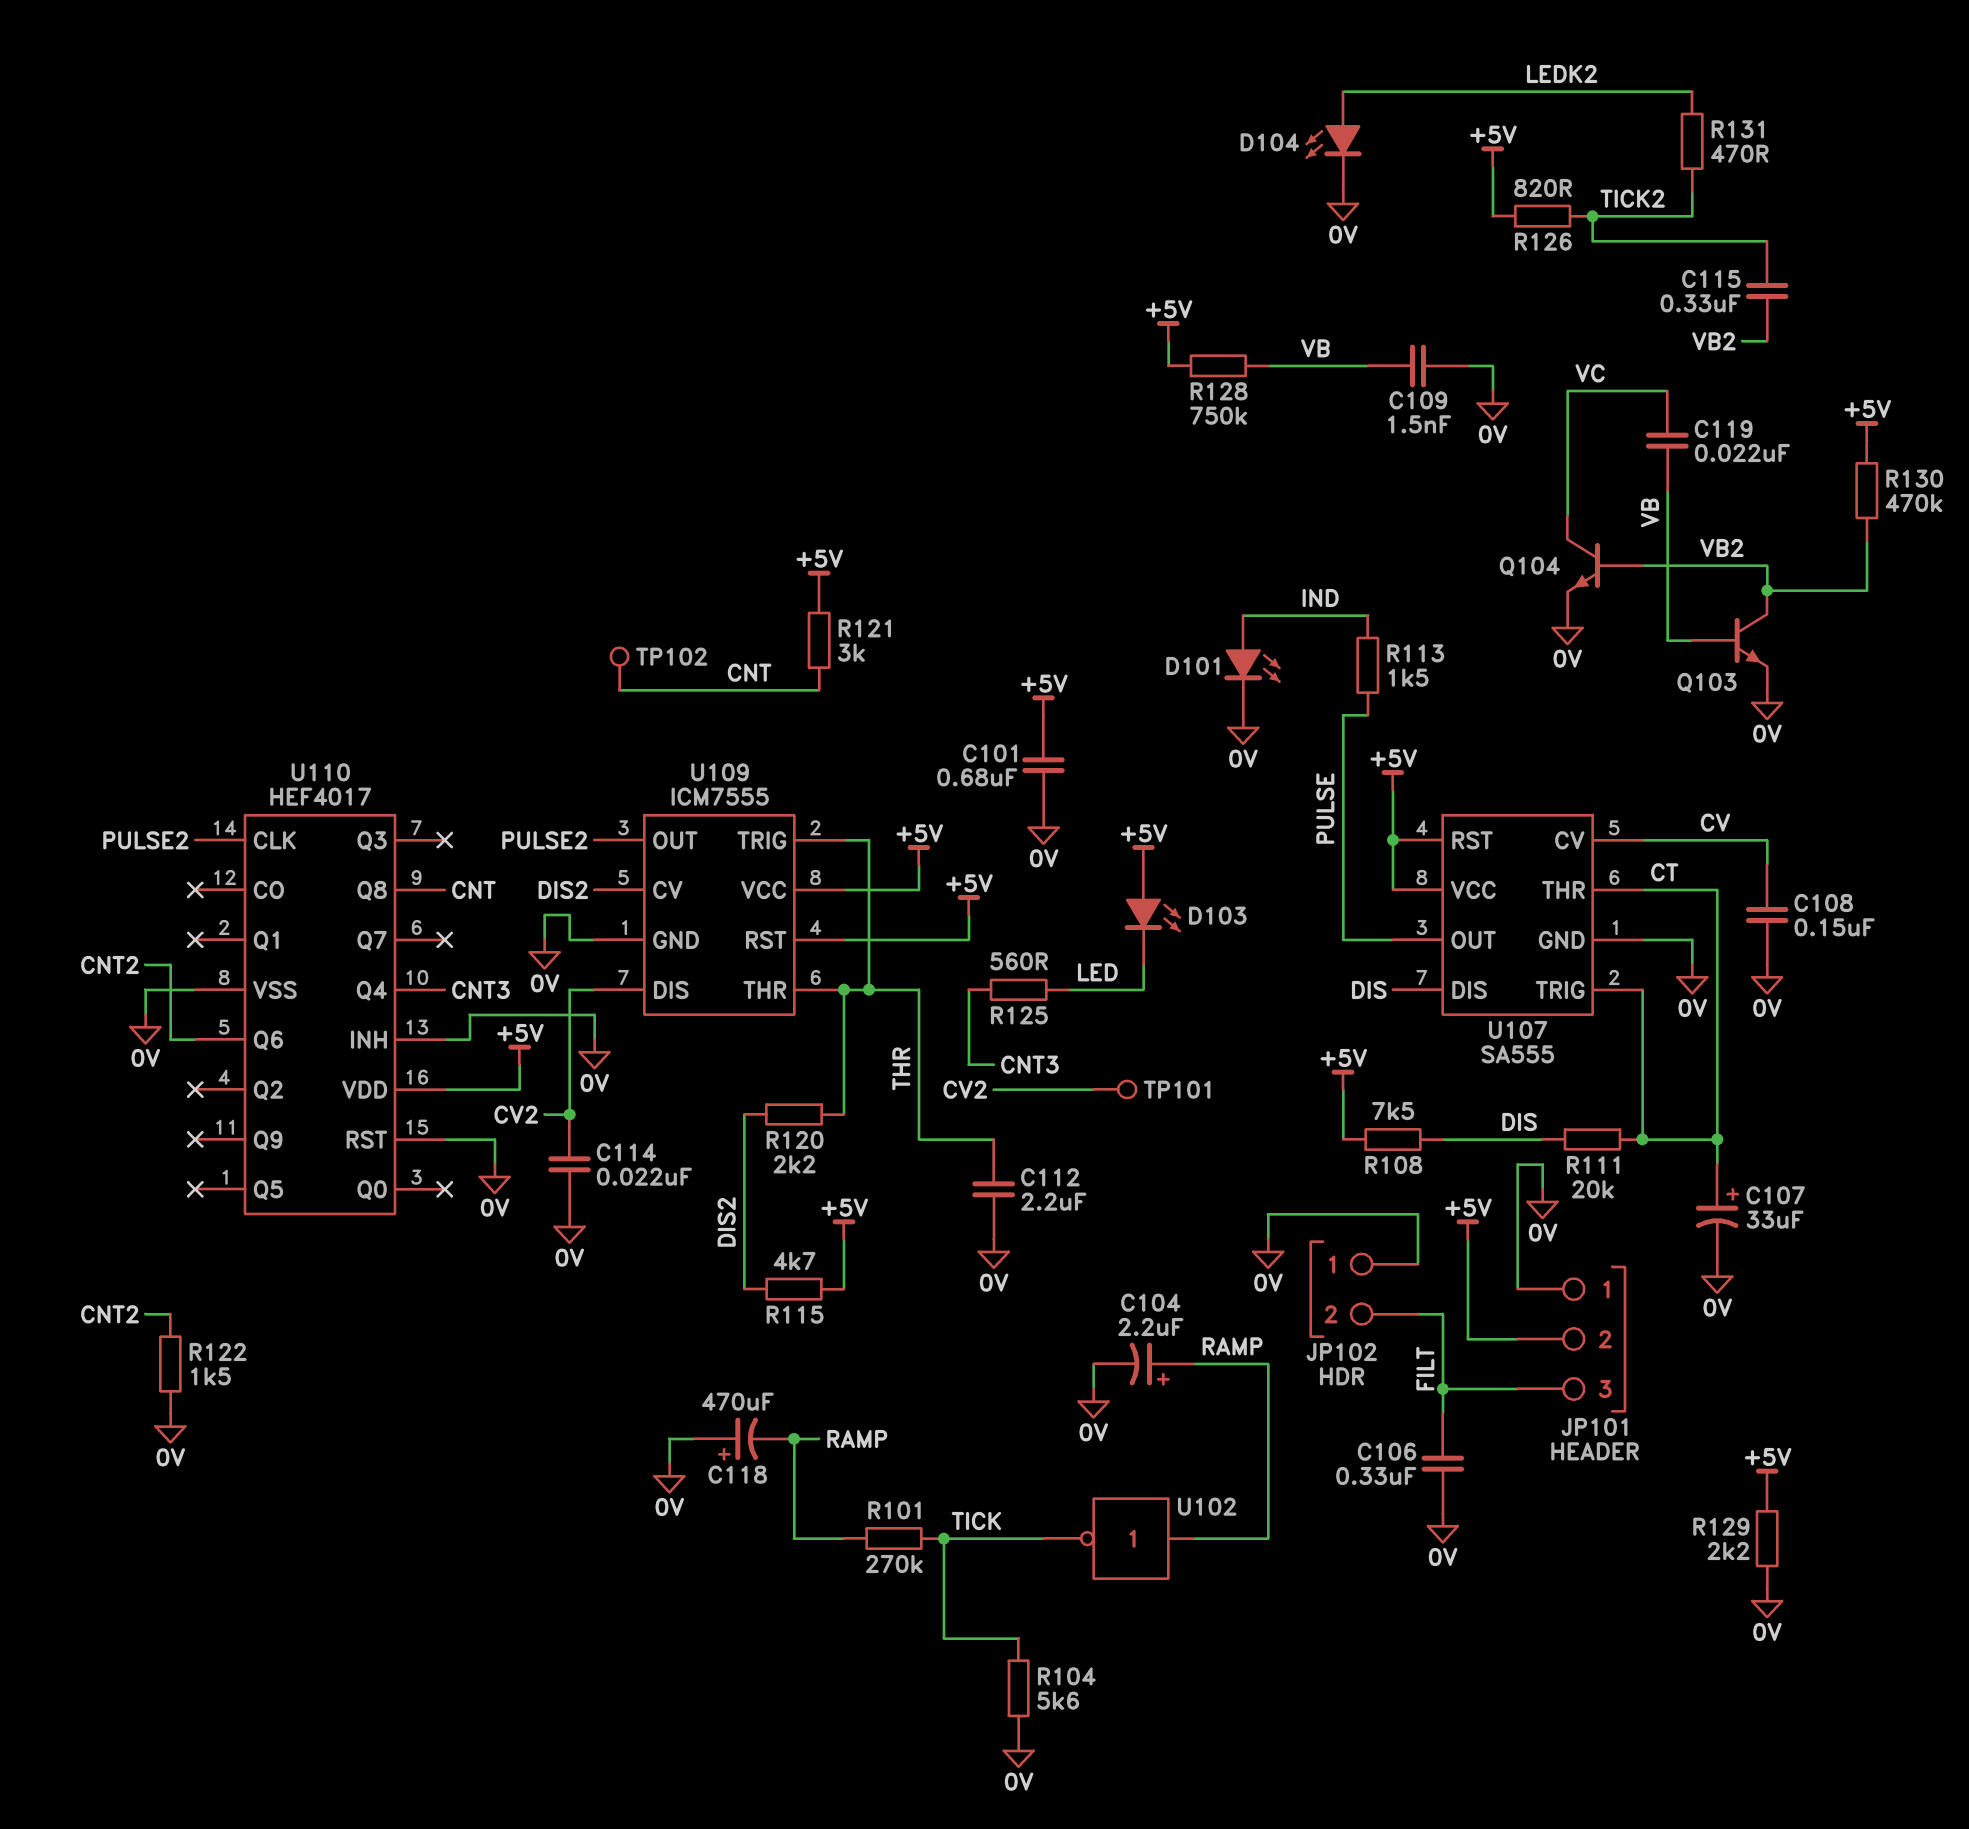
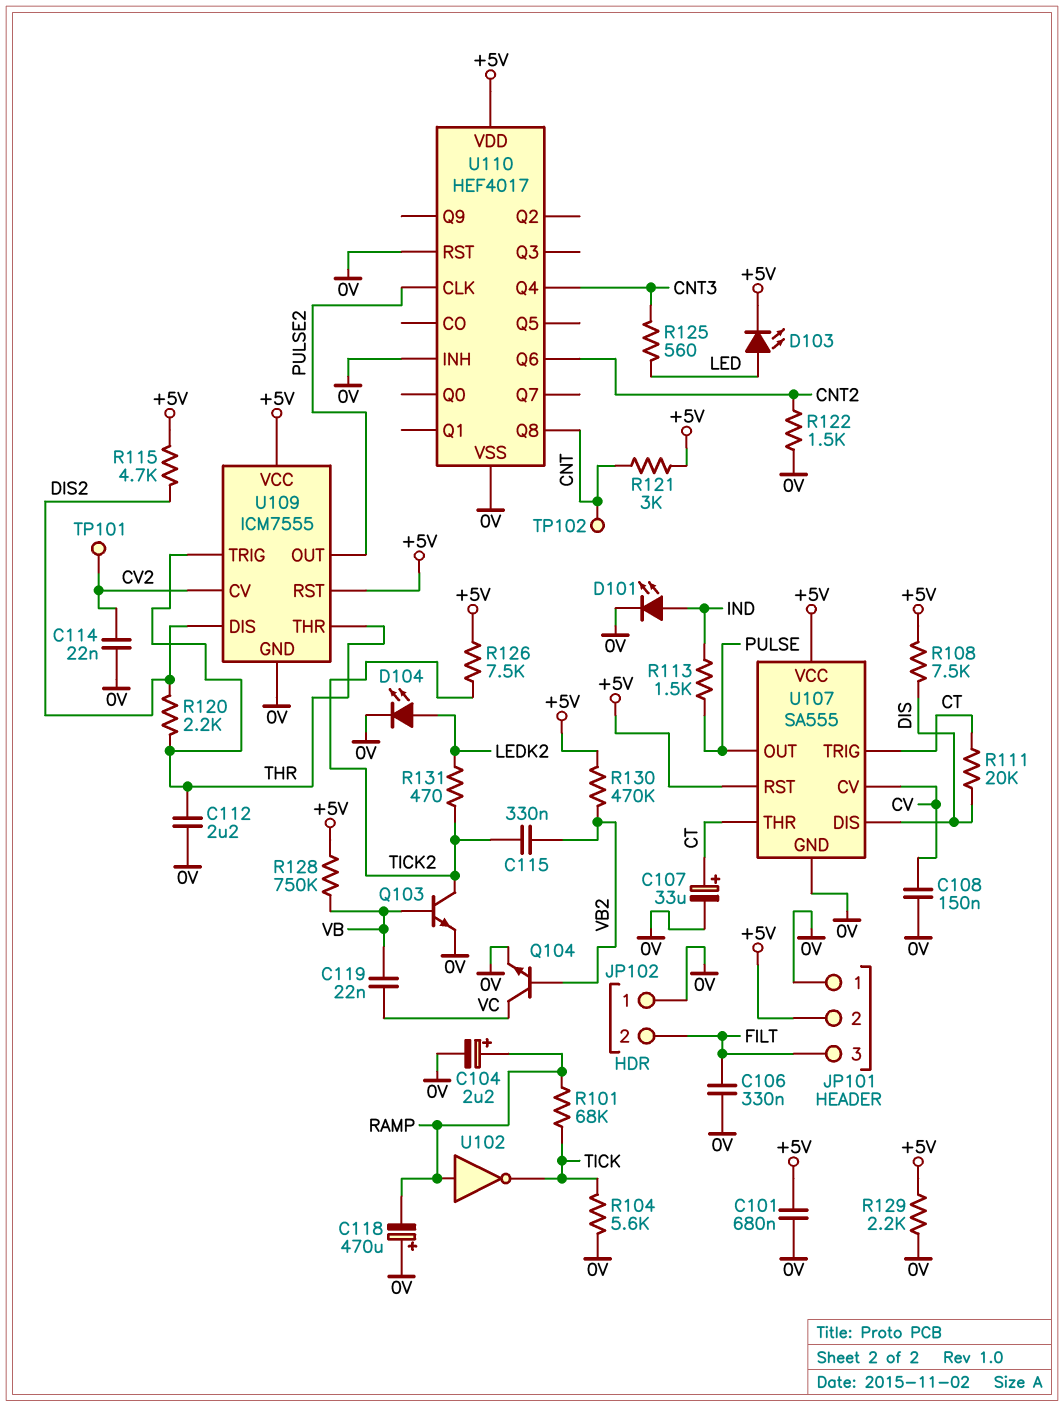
C109: 1.5nF (0V, VB) -> none
D103: LED (A +5V, K LED) -> LED (A LED, K +5V)
Q103: NPN (B VB, C VB2, E 0V) -> NPN (B VB, C TICK2, E 0V)
R101: 270k (RAMP, TICK) -> 68k (RAMP, TICK)
R126: 820 (+5V, TICK2) -> 7.5k (+5V, TICK2)
U109 pin CV: DIS2 -> CV2
U109 pin DIS: CV2 -> DIS2

